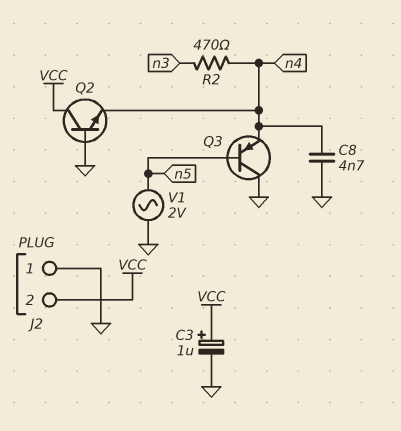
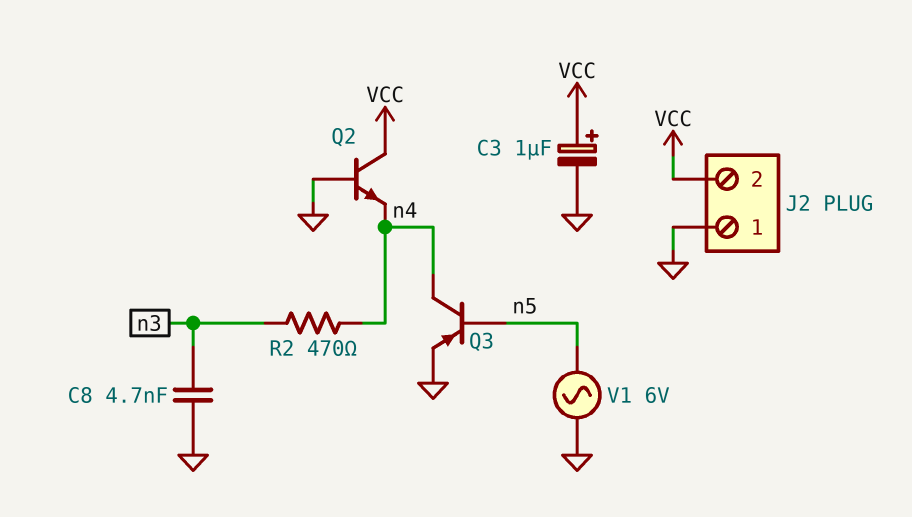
C8: 4.7nF (GND, n4) -> 4.7nF (GND, n3)
Q3: PNP (B n5, C GND, E n4) -> PNP (B n5, C n4, E GND)
V1: AC 2V (GND, n5) -> AC 6V (GND, n5)

